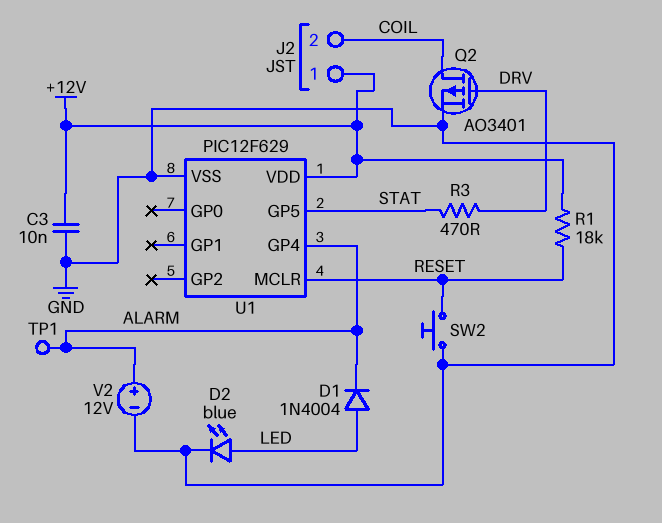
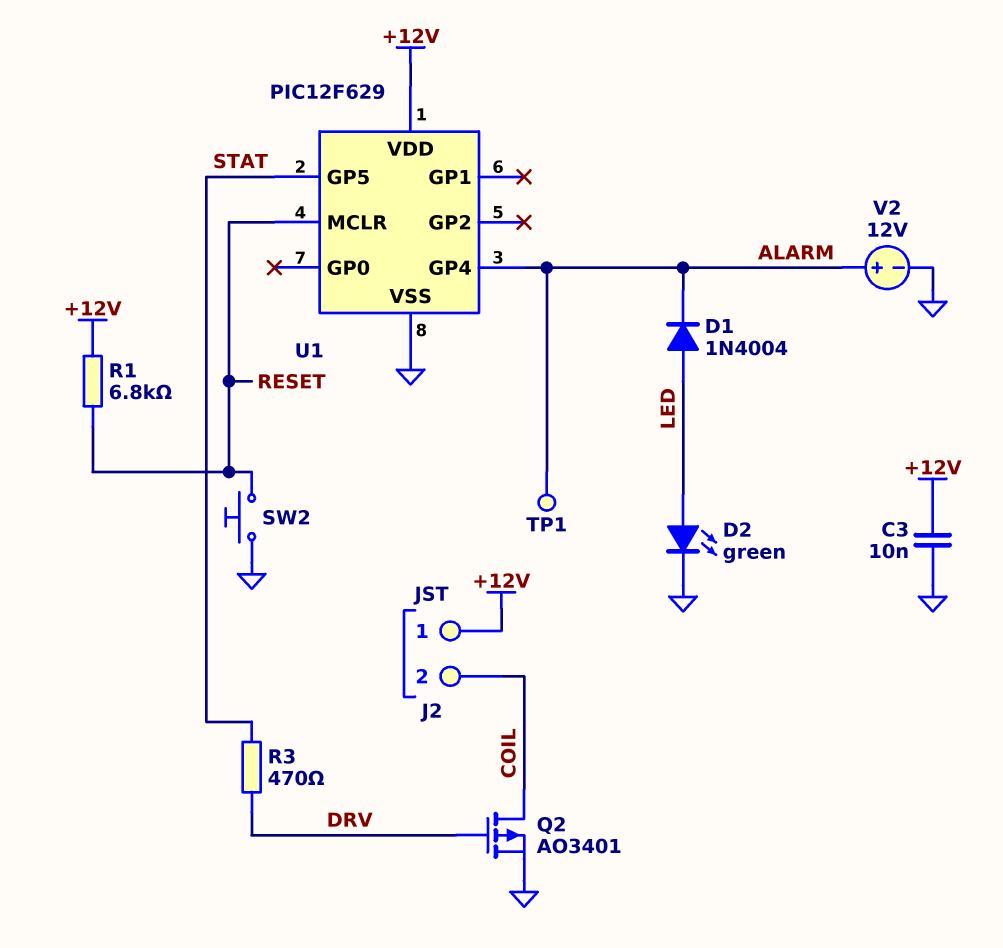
D2: LED blue (A LED, K GND) -> LED green (A LED, K GND)
R1: 18k (+12V, RESET) -> 6.8k (+12V, RESET)

